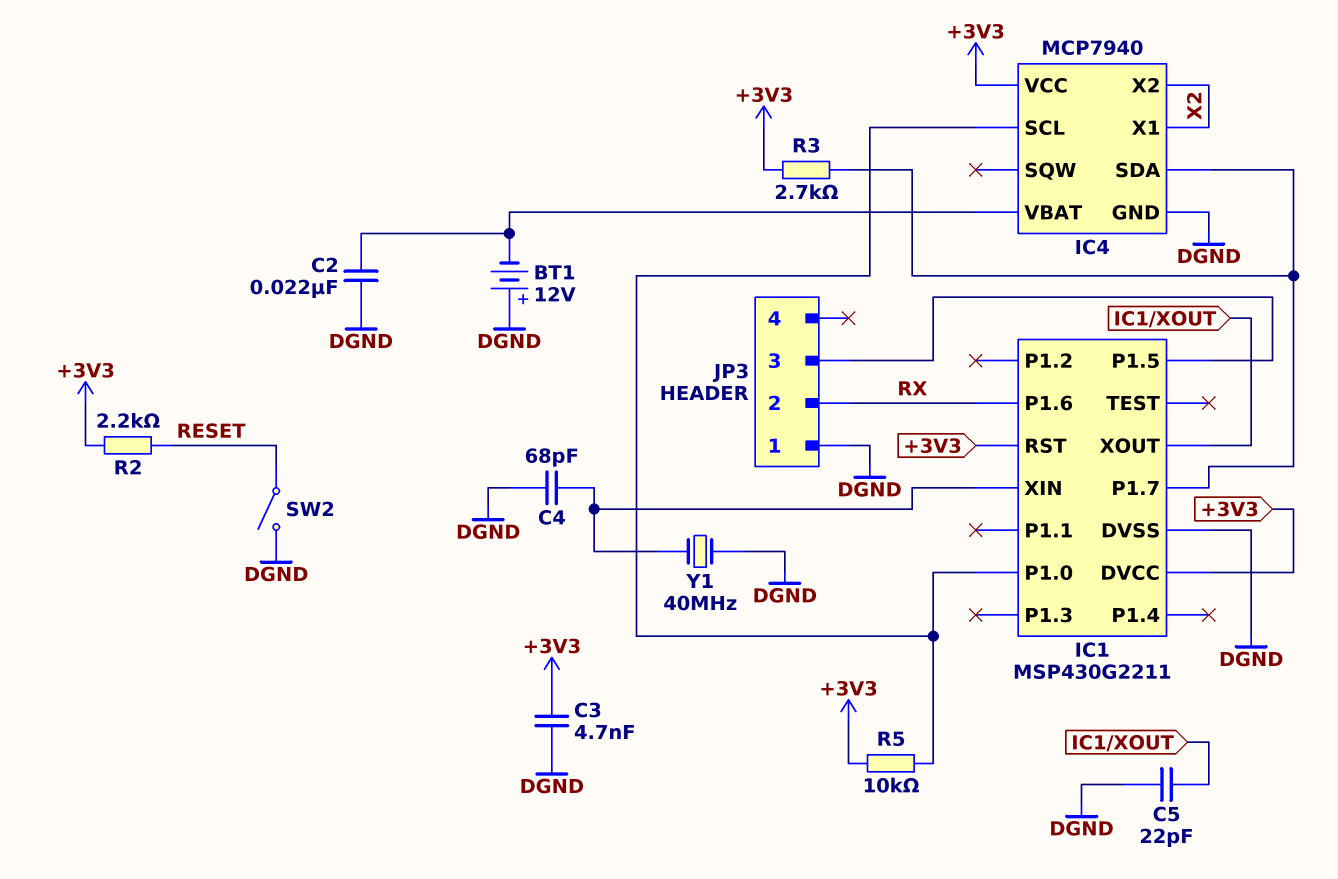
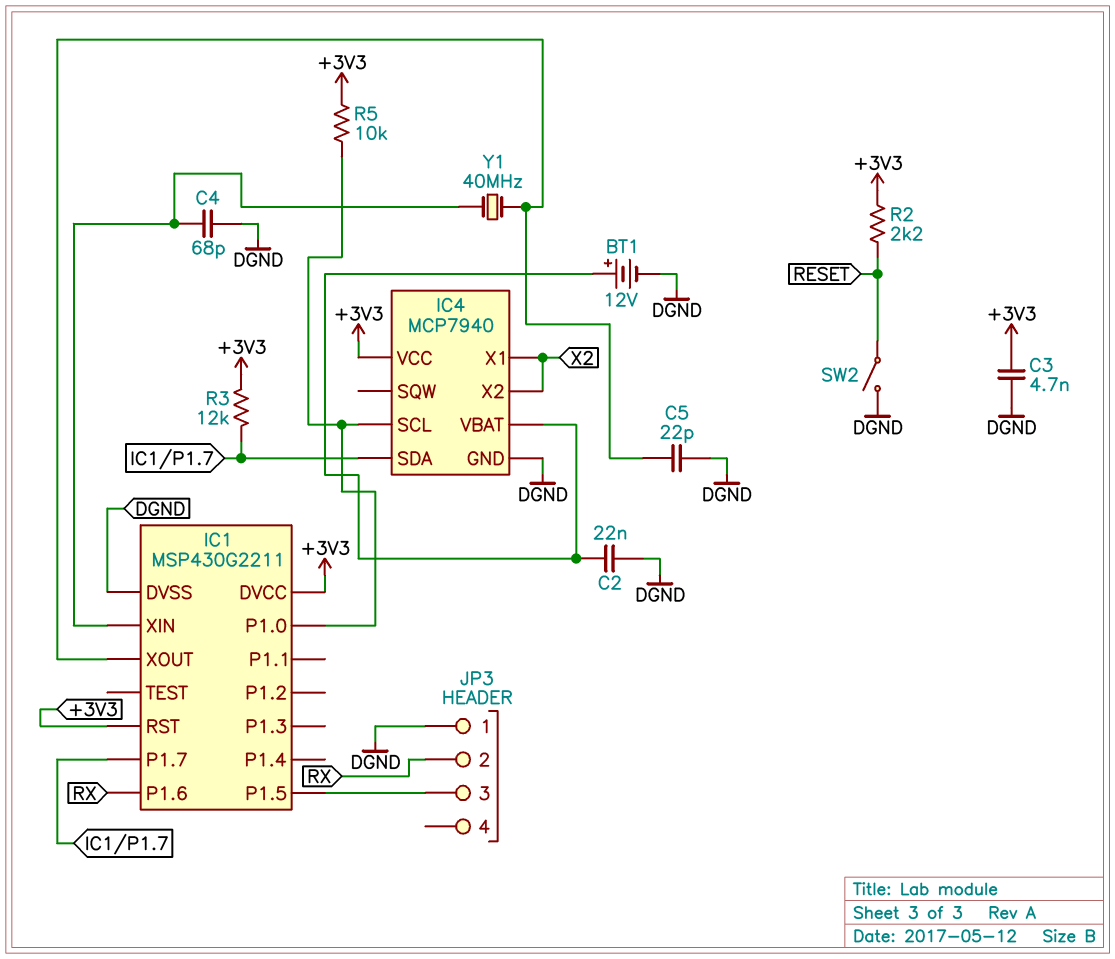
BT1: 12V (plus DGND, minus IC4/VBAT) -> 12V (plus IC4/VBAT, minus DGND)
R3: 2.7k (+3V3, IC1/P1.7) -> 12k (+3V3, IC1/P1.7)
Y1: 40MHz (DGND, IC1/XIN) -> 40MHz (IC1/XIN, IC1/XOUT)

